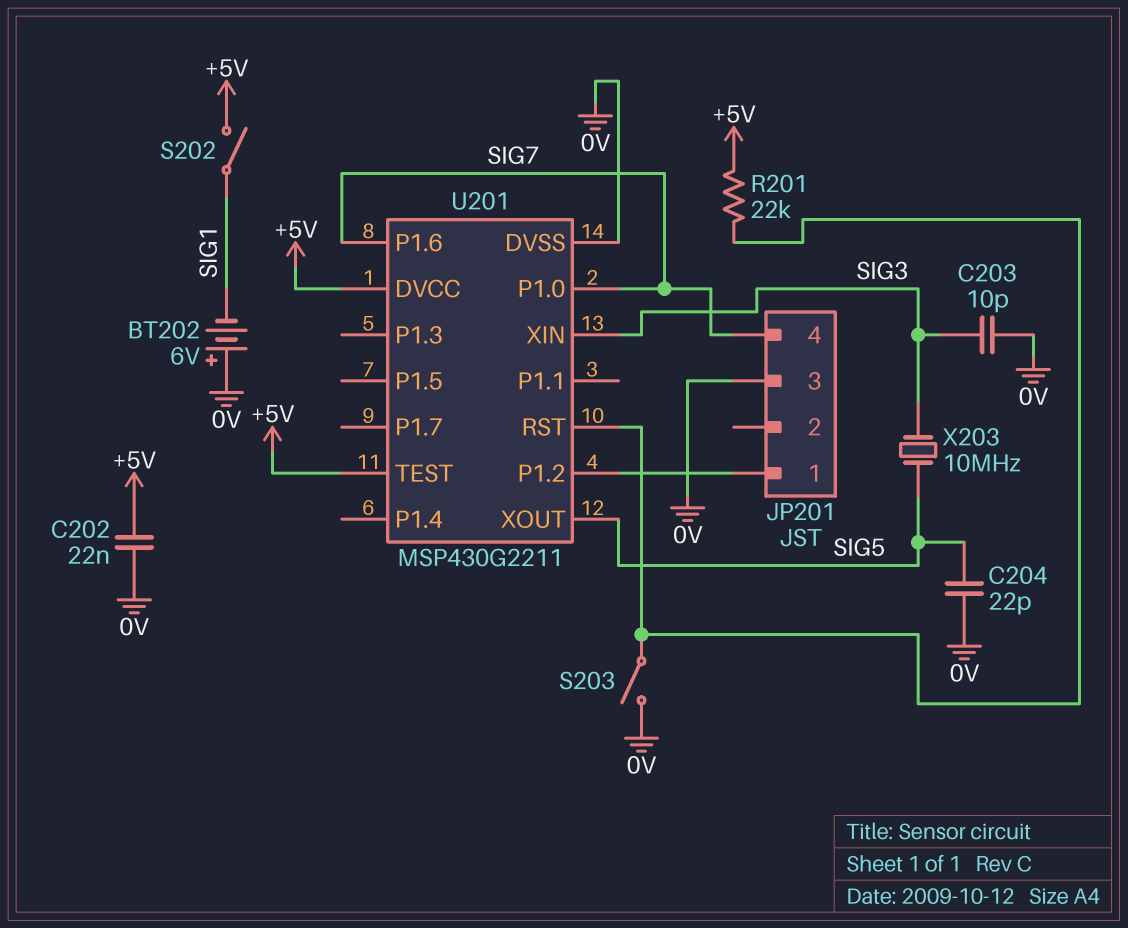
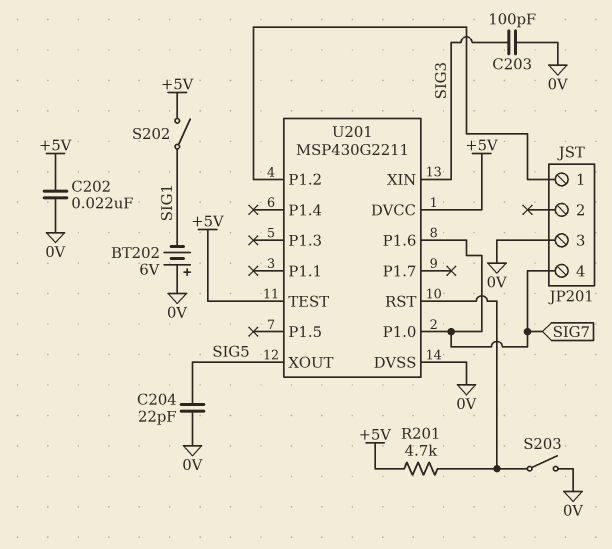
C203: 10pF (0V, SIG3) -> 100pF (0V, SIG3)
R201: 22k (+5V, U201/RST) -> 4.7k (+5V, U201/RST)
X203: 10MHz (SIG3, SIG5) -> none

